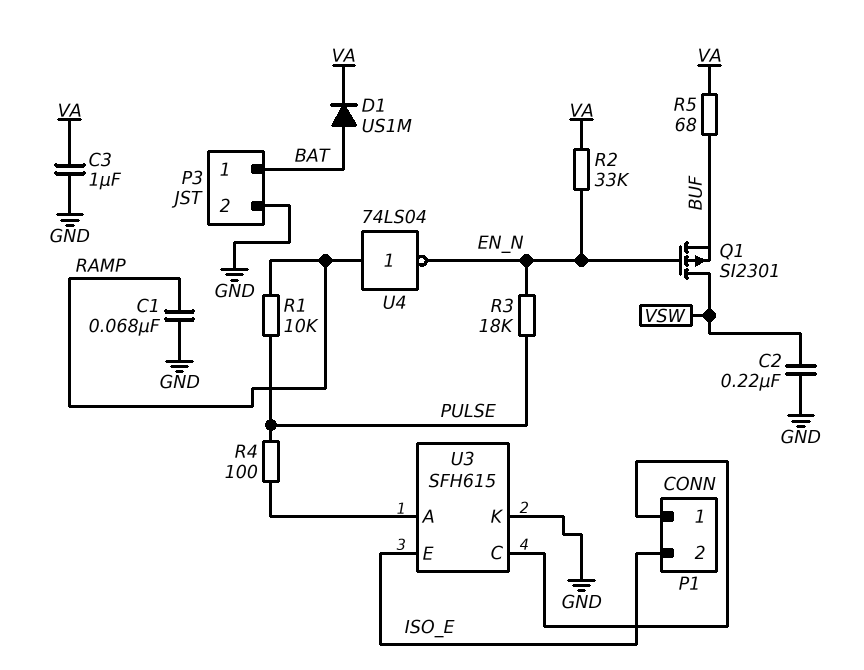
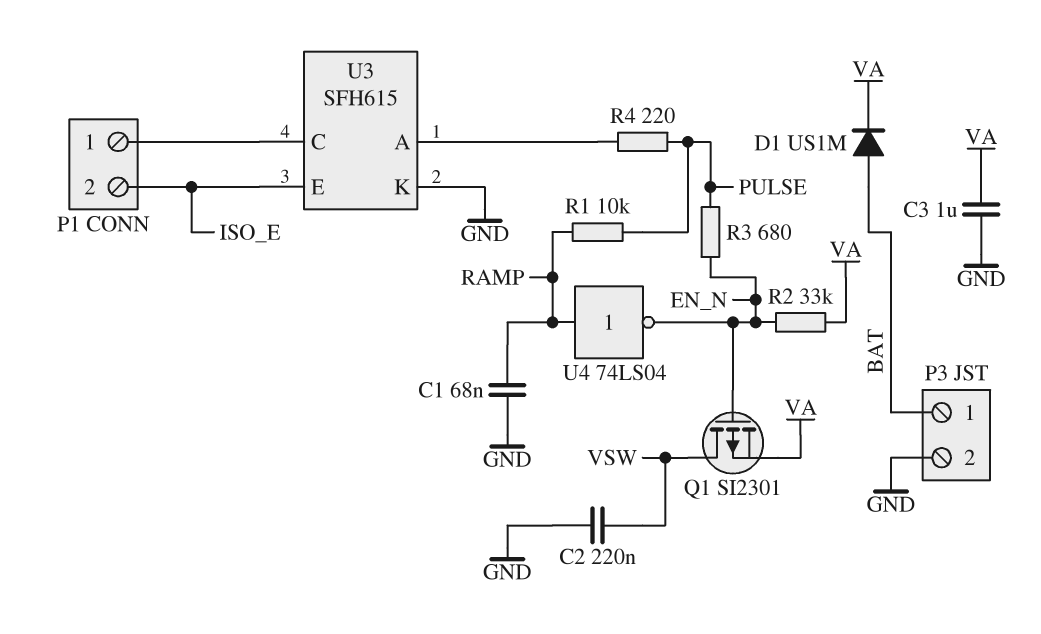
Q1: PMOS SI2301 (G EN_N, D VSW, S BUF) -> PMOS SI2301 (G EN_N, D VSW, S VA)
R3: 18k (EN_N, PULSE) -> 680 (EN_N, PULSE)
R4: 100 (PULSE, U3/A) -> 220 (PULSE, U3/A)
R5: 68 (BUF, VA) -> none

